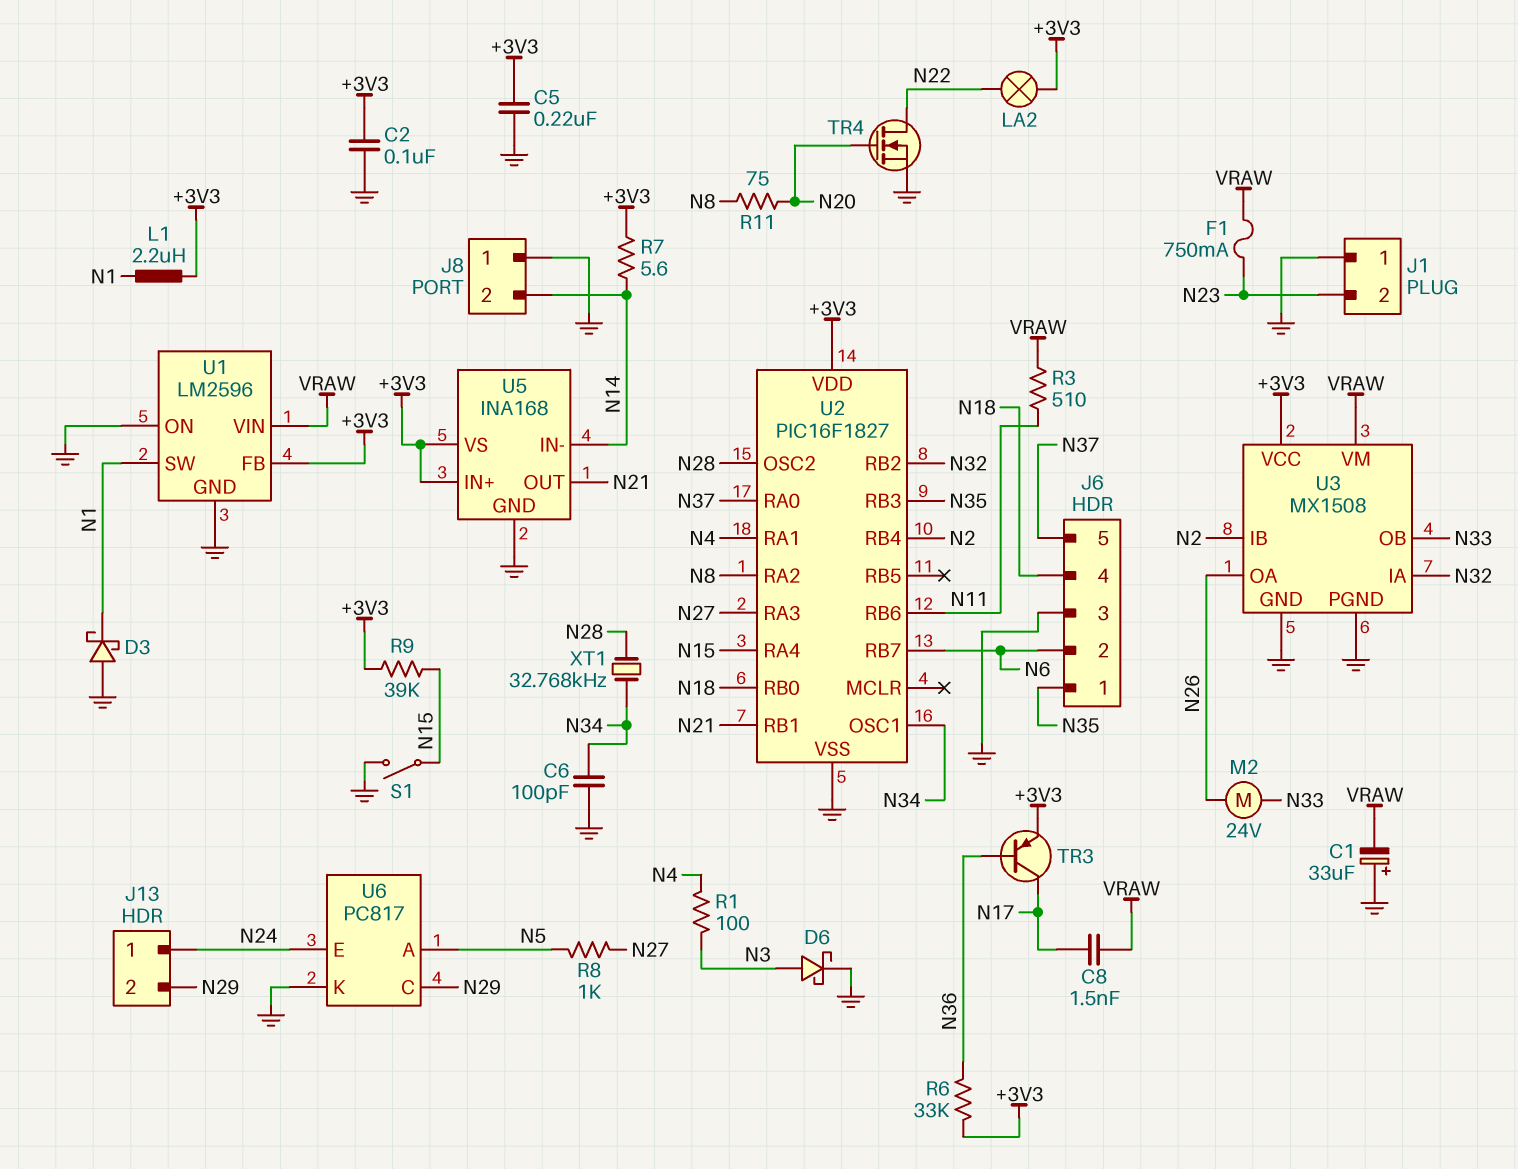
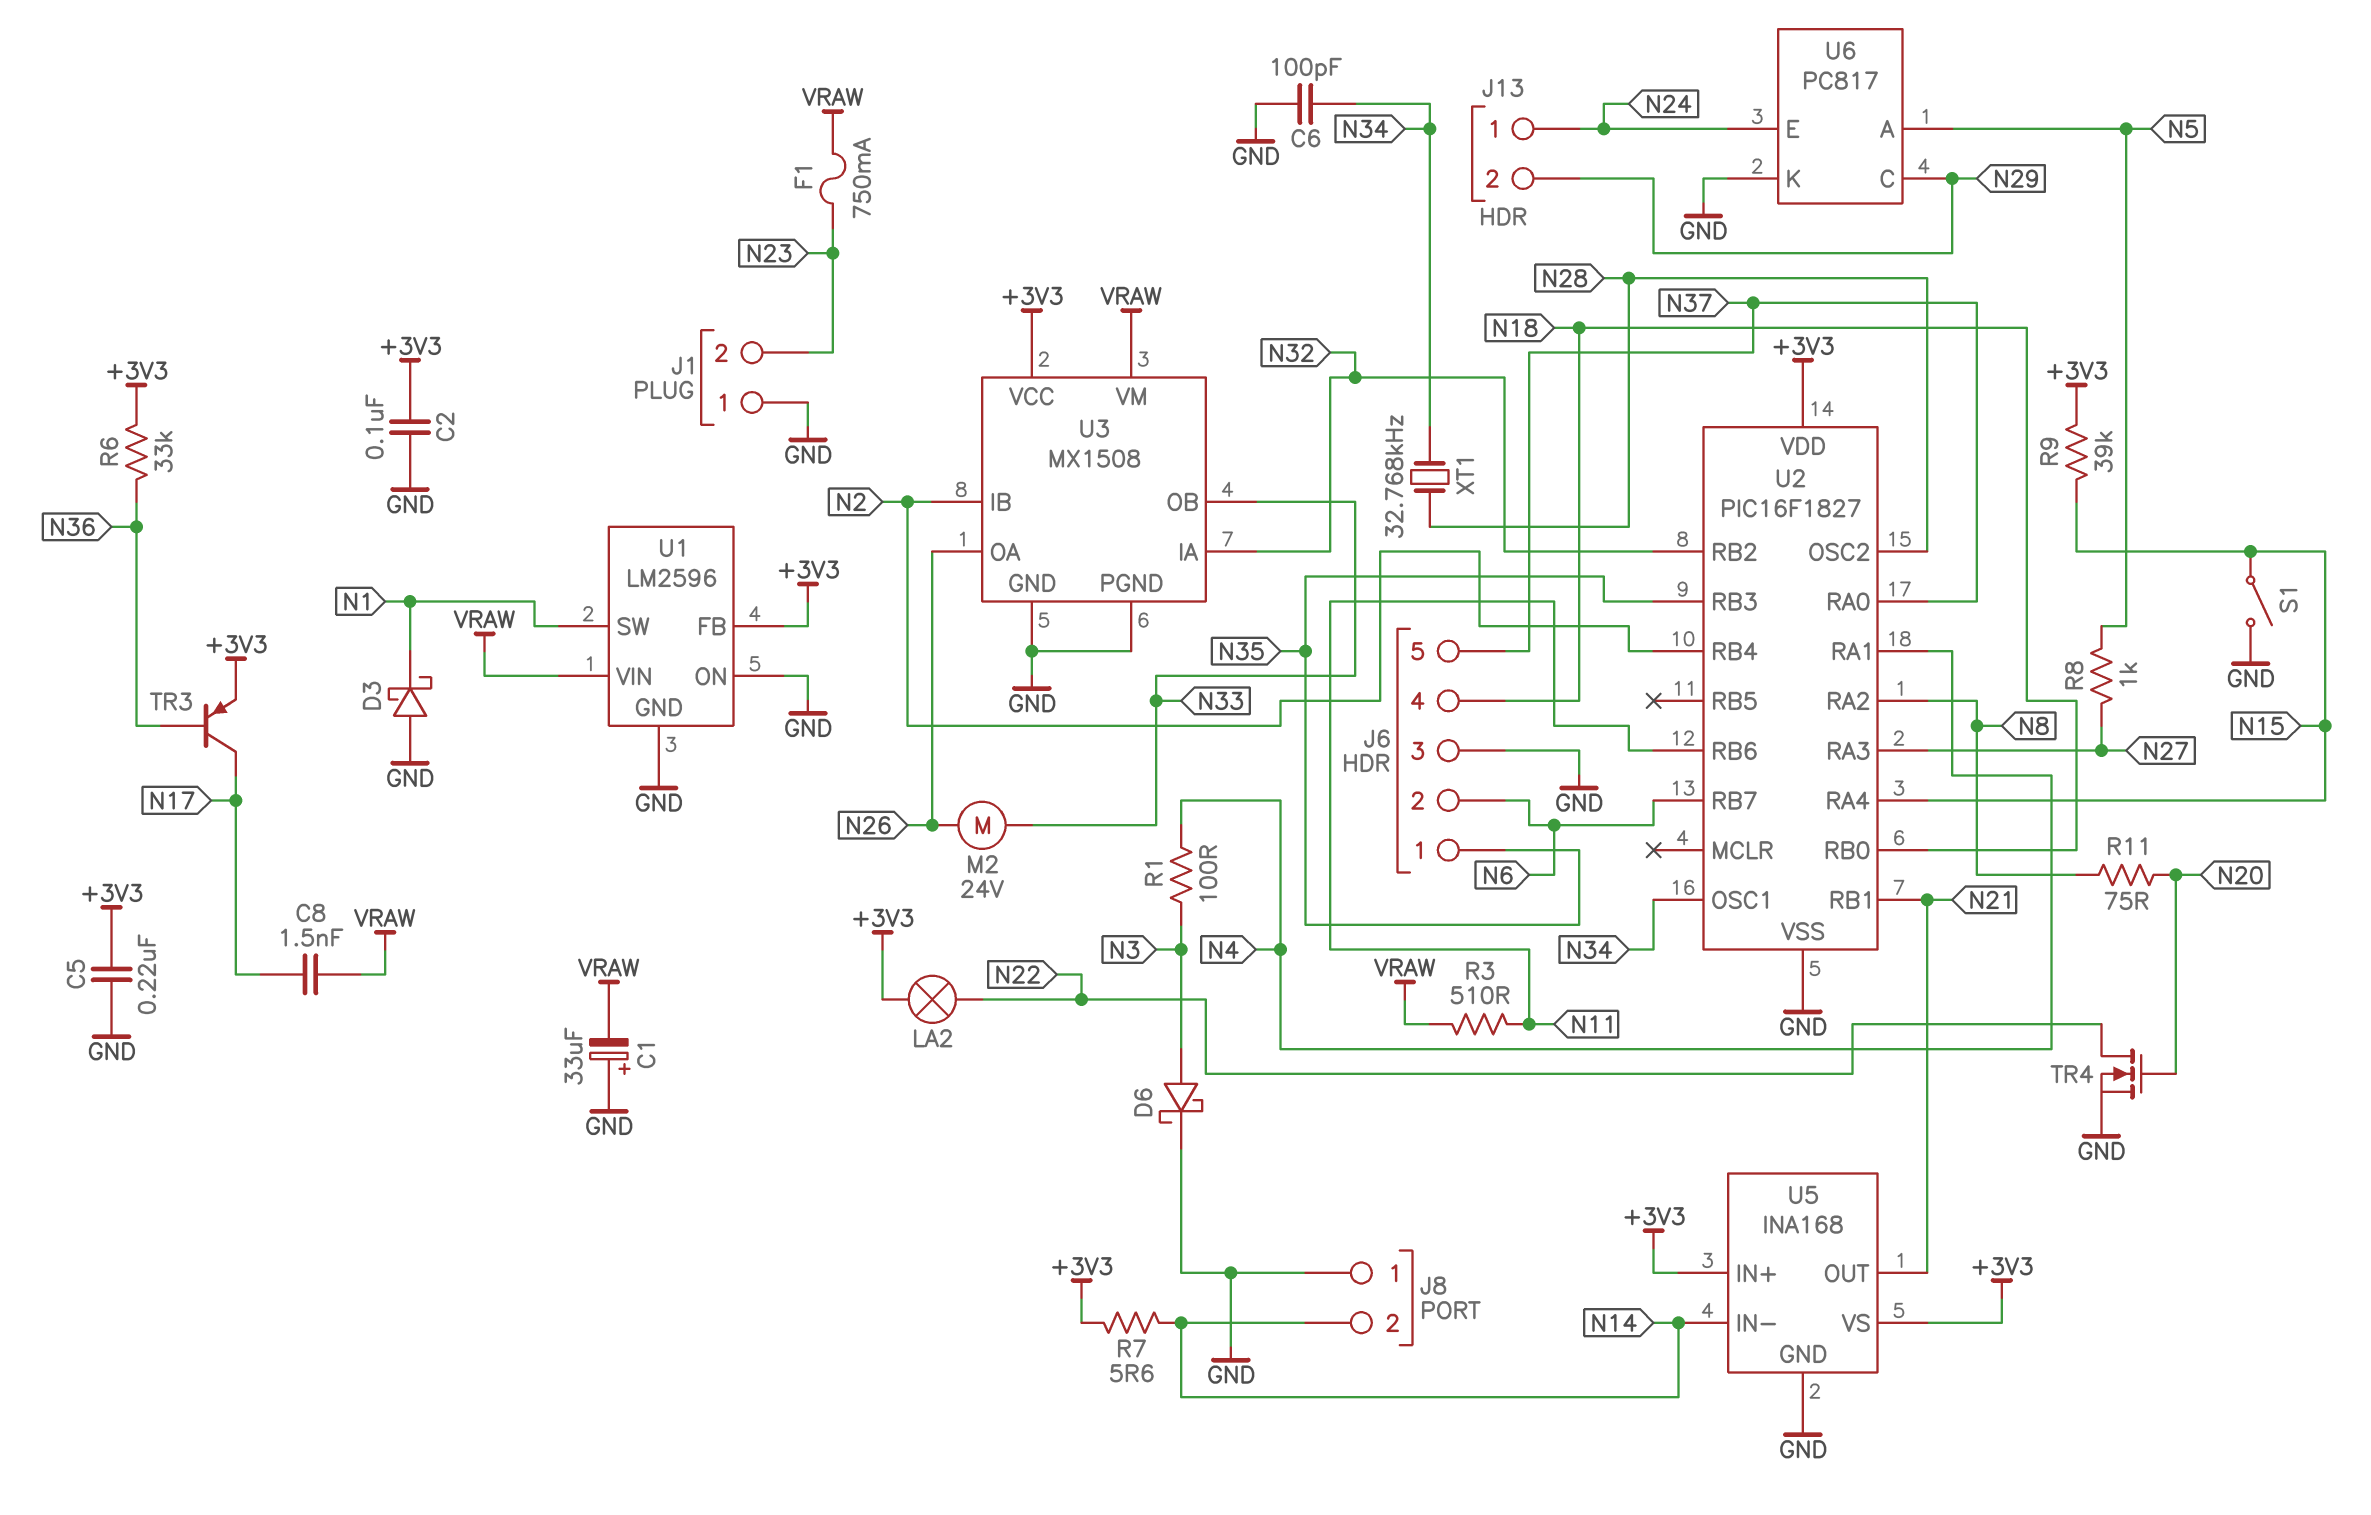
L1: 2.2uH (+3V3, N1) -> none

